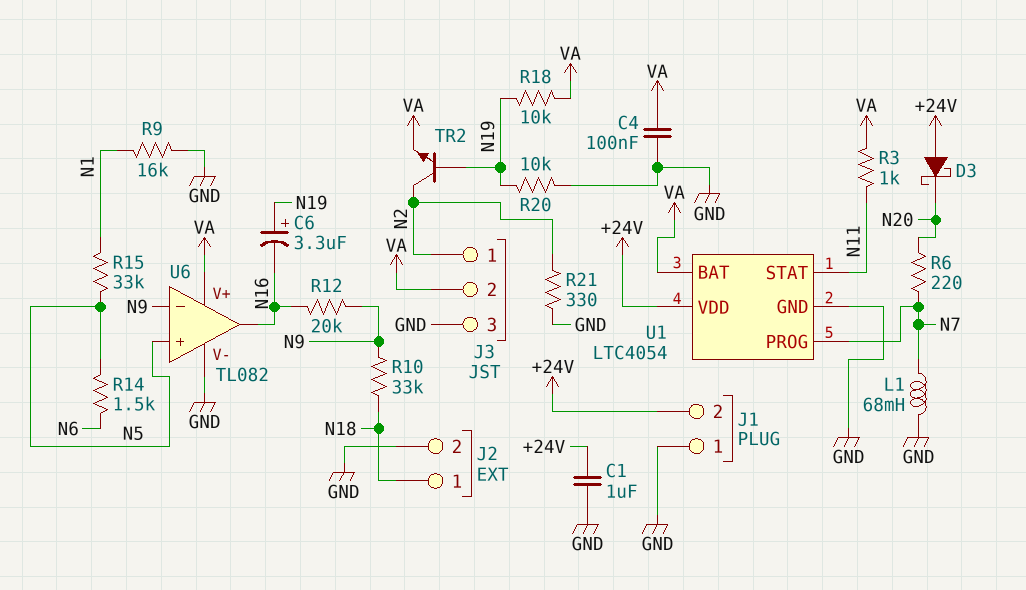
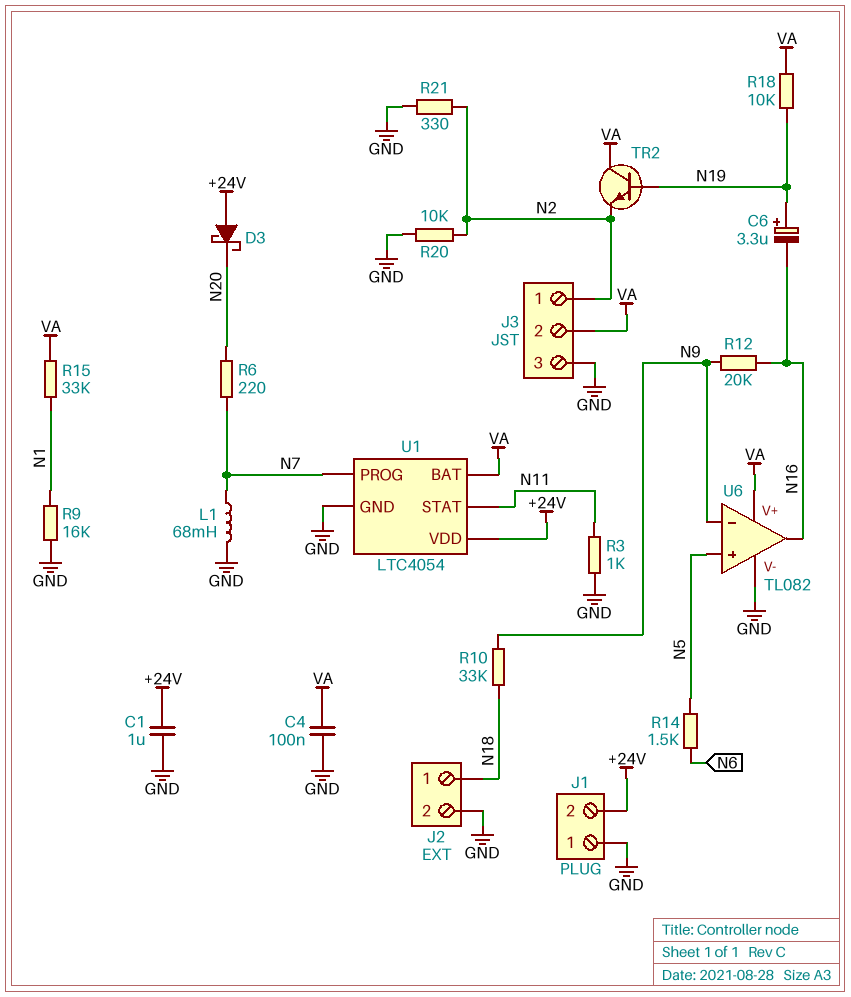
R3: 1k (N11, VA) -> 1k (GND, N11)
R15: 33k (N1, N5) -> 33k (N1, VA)
R20: 10k (GND, N19) -> 10k (GND, N2)
TR2: NPN (B N19, C N2, E VA) -> NPN (B N19, C VA, E N2)

